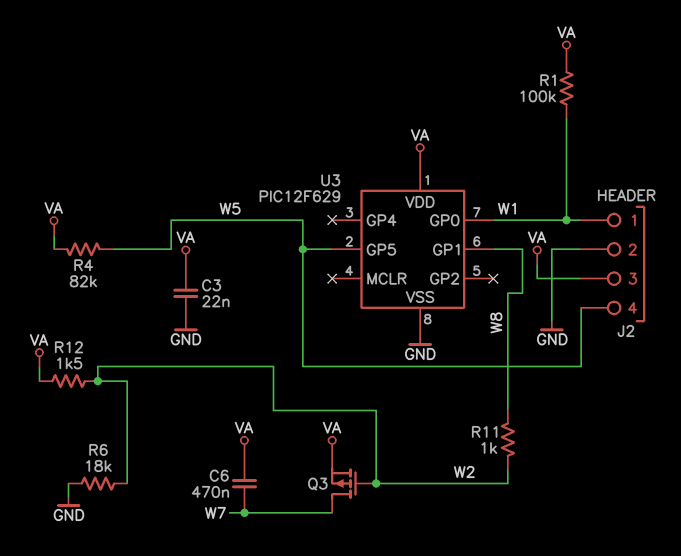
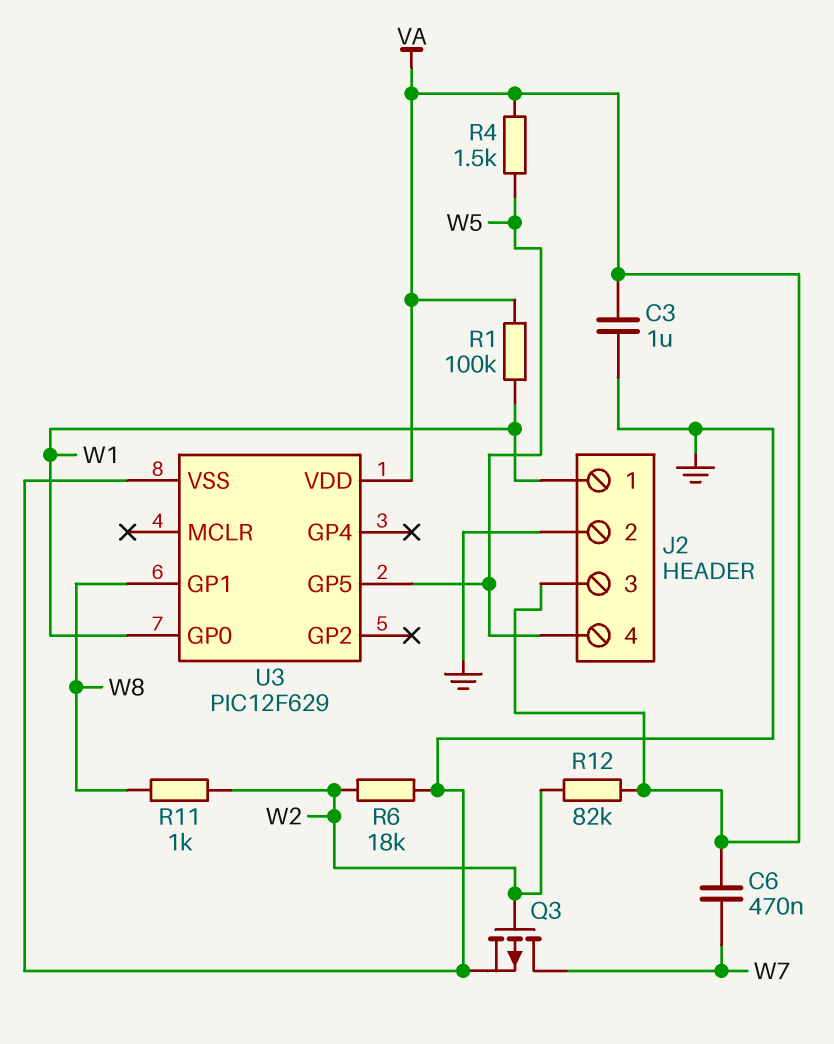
C3: 22nF (GND, VA) -> 1uF (GND, VA)
Q3: PMOS (G W2, D W7, S VA) -> PMOS (G W2, D W7, S GND)
R4: 82k (VA, W5) -> 1.5k (VA, W5)
R12: 1.5k (VA, W2) -> 82k (VA, W2)

